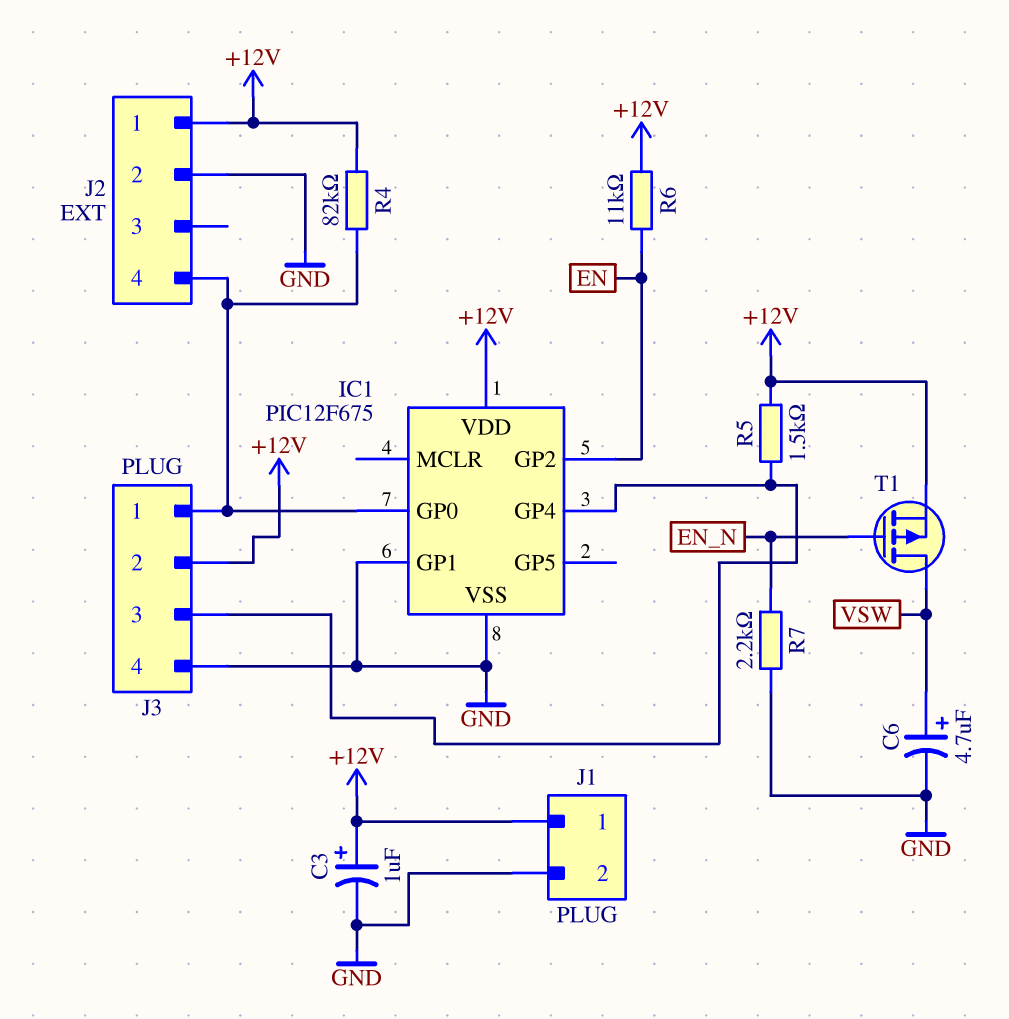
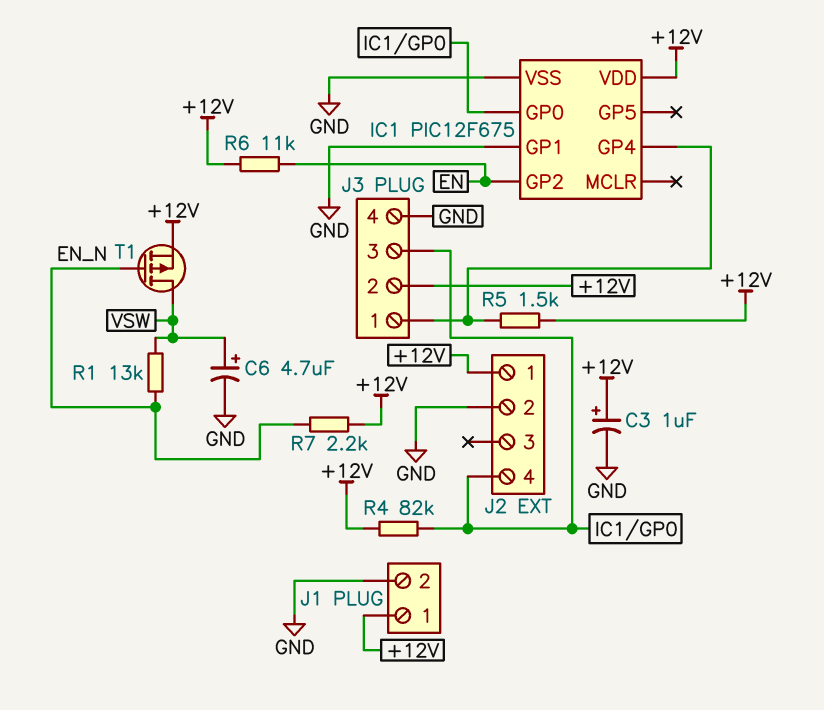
J3 pin 1: IC1/GP0 -> IC1/GP4
J3 pin 3: IC1/GP4 -> IC1/GP0
R1: none -> 13k (EN_N, VSW)
R7: 2.2k (EN_N, GND) -> 2.2k (+12V, EN_N)

